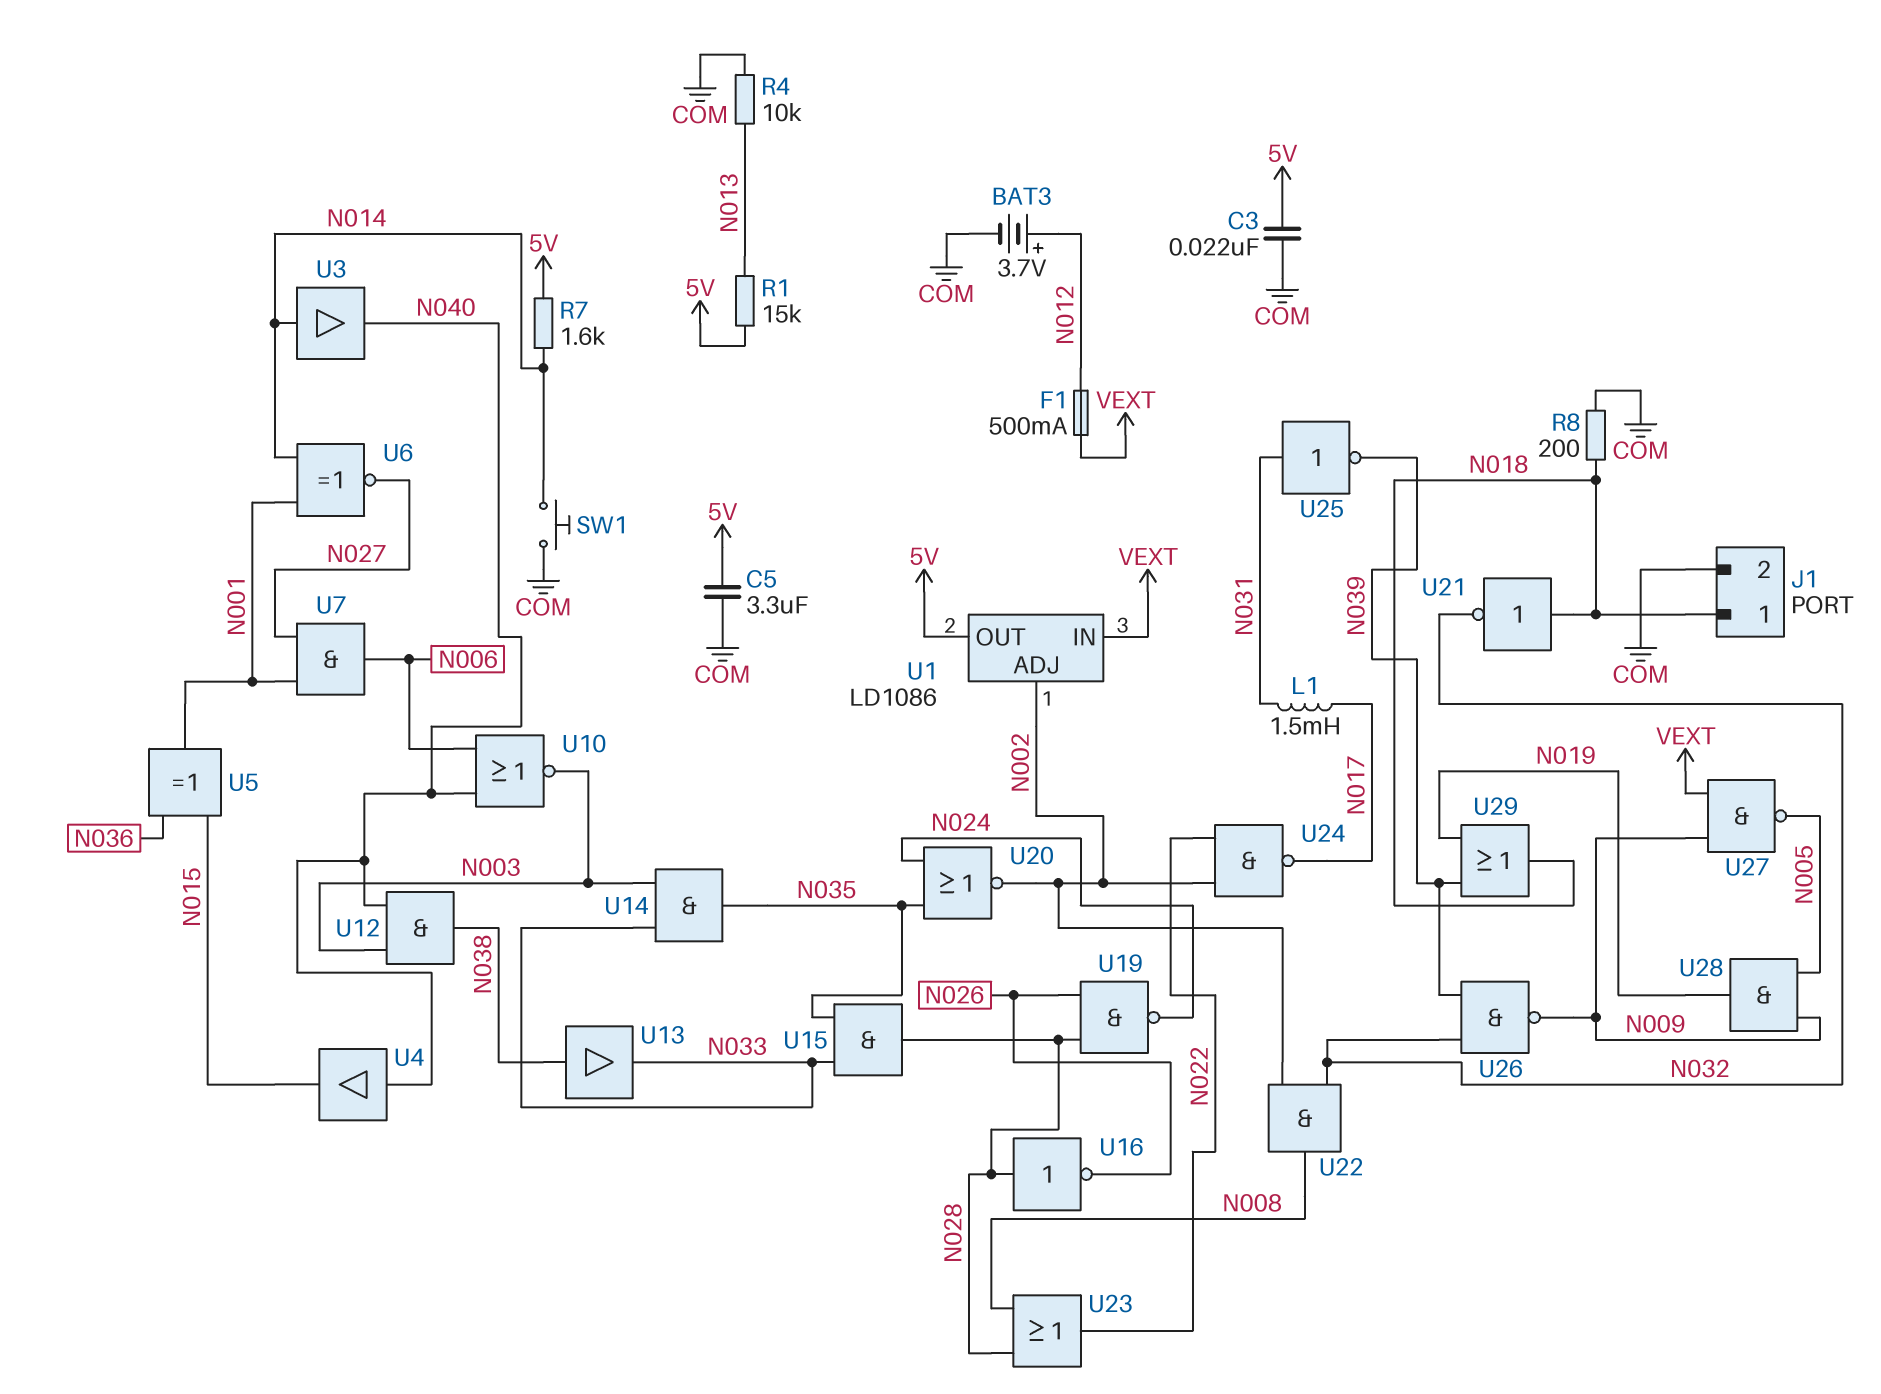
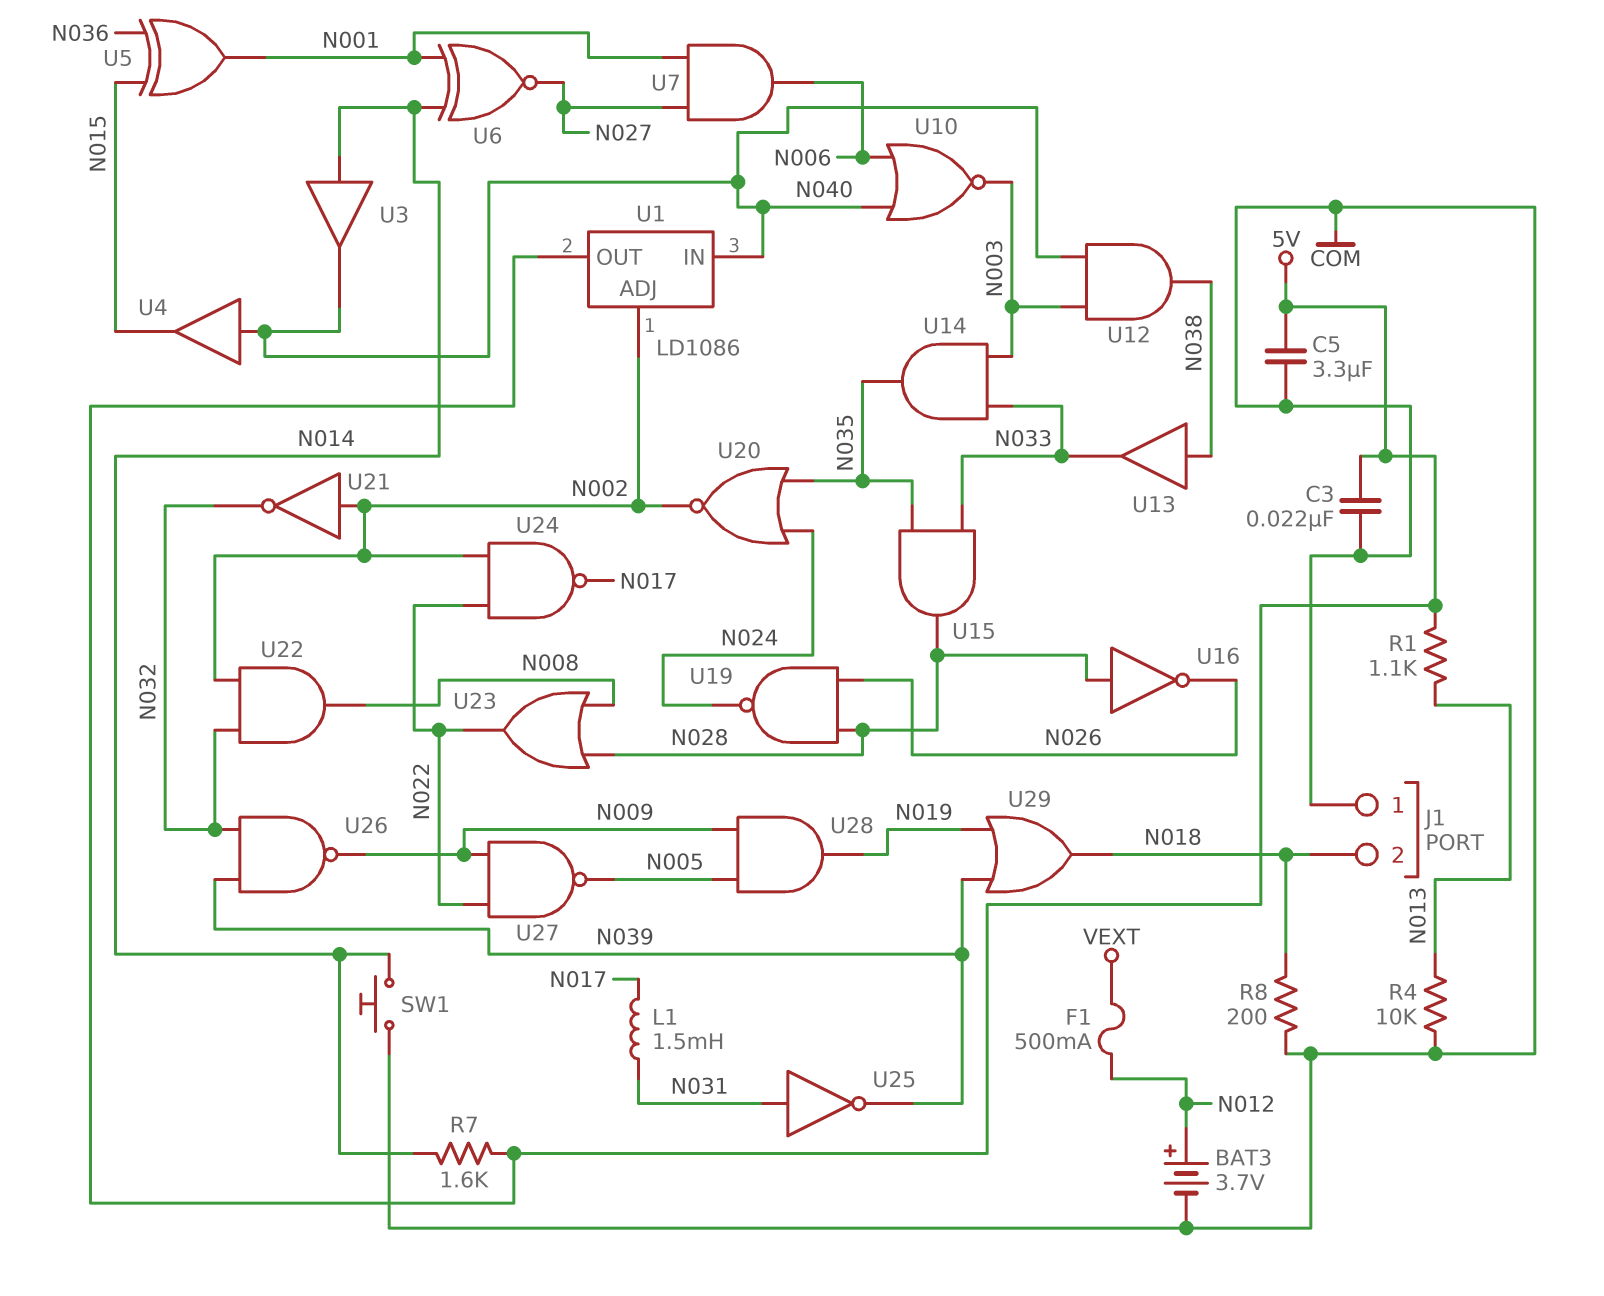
J1 pin 1: N018 -> COM
J1 pin 2: COM -> N018
R1: 15k (5V, N013) -> 1.1k (5V, N013)
U1 pin IN: VEXT -> N040
U21: NOT (in N018, out N032) -> NOT (in N002, out N032)
U27: NAND (in N009, in VEXT, out N005) -> NAND (in N009, in N022, out N005)

